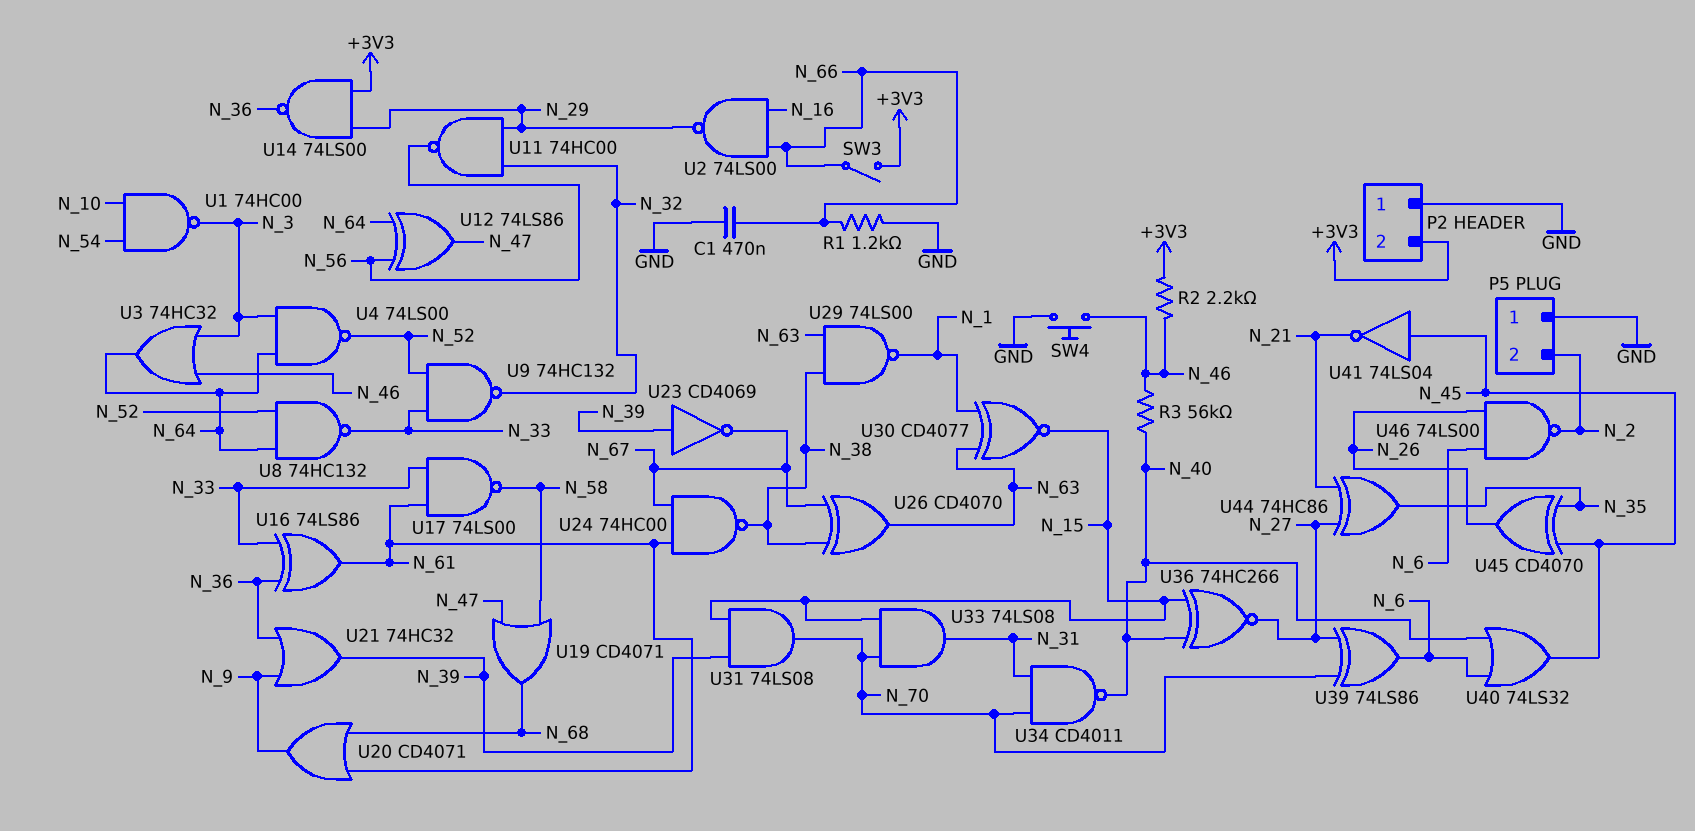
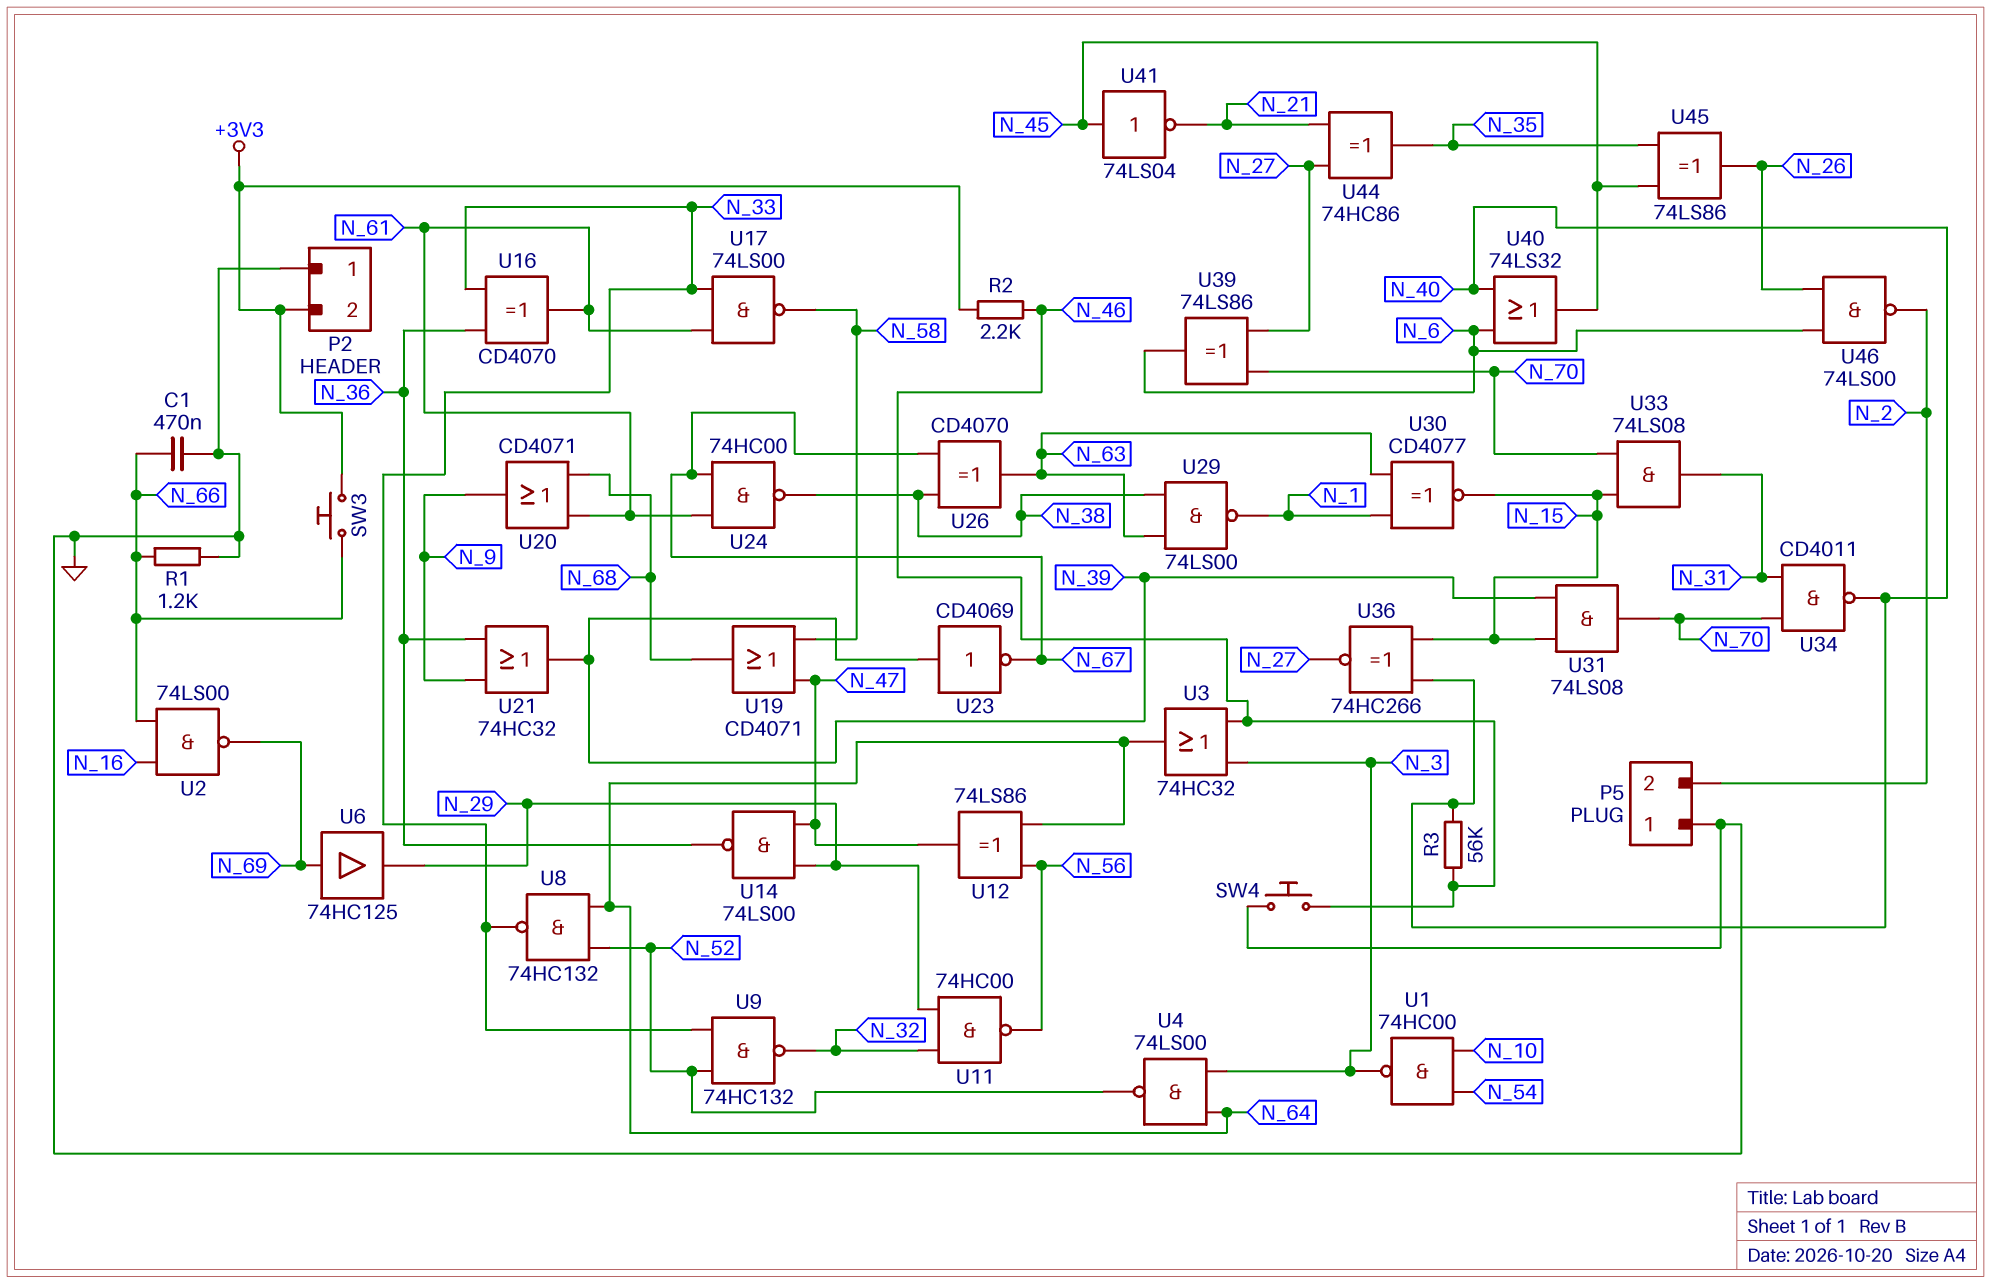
SW3: switch (+3V3, N_66) -> button (+3V3, N_66)
U2: NAND 74LS00 (in N_16, in N_66, out N_29) -> NAND 74LS00 (in N_16, in N_66, out N_69)
U6: none -> buffer 74HC125 (in N_69, out N_29)
U14: NAND 74LS00 (in +3V3, in N_29, out N_36) -> NAND 74LS00 (in N_29, in N_47, out N_36)
U16: XOR 74LS86 (in N_33, in N_36, out N_61) -> XOR CD4070 (in N_33, in N_36, out N_61)
U45: XOR CD4070 (in N_35, in N_45, out N_26) -> XOR 74LS86 (in N_35, in N_45, out N_26)

